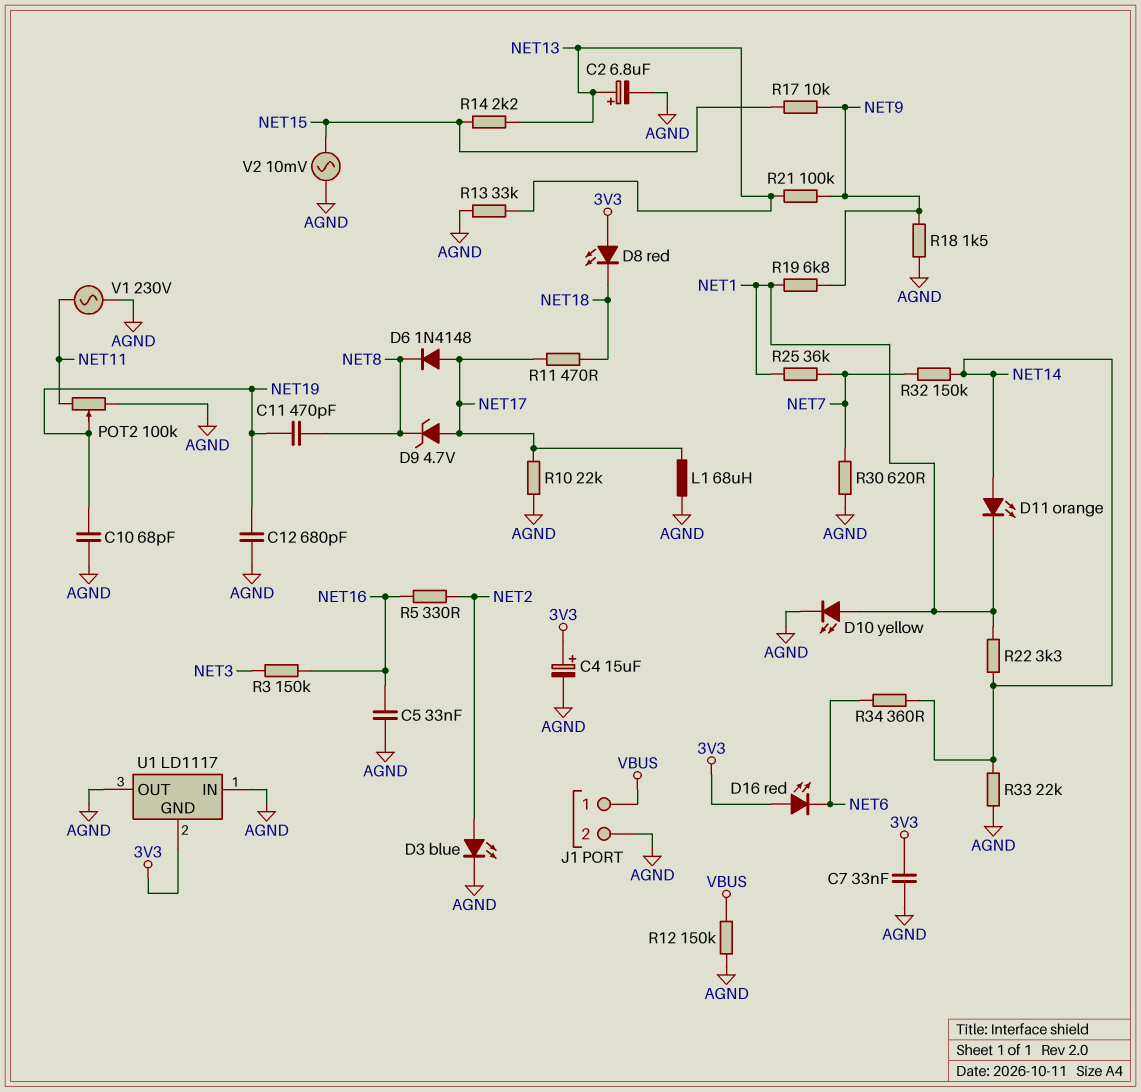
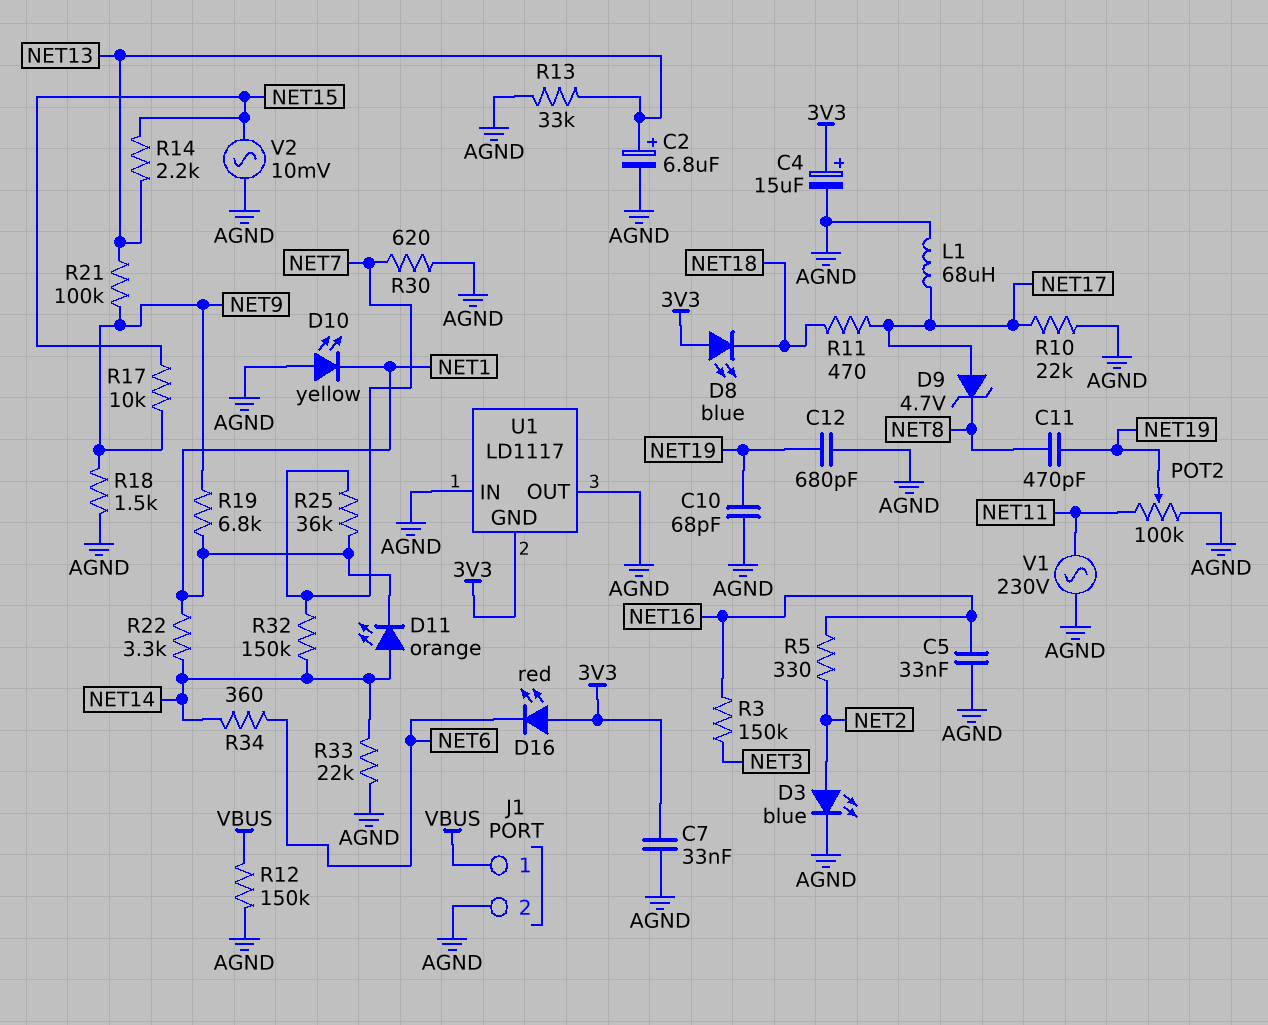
D6: diode 1N4148 (A NET17, K NET8) -> none
D8: LED red (A 3V3, K NET18) -> LED blue (A 3V3, K NET18)
D10: LED yellow (A NET1, K AGND) -> LED yellow (A AGND, K NET1)

